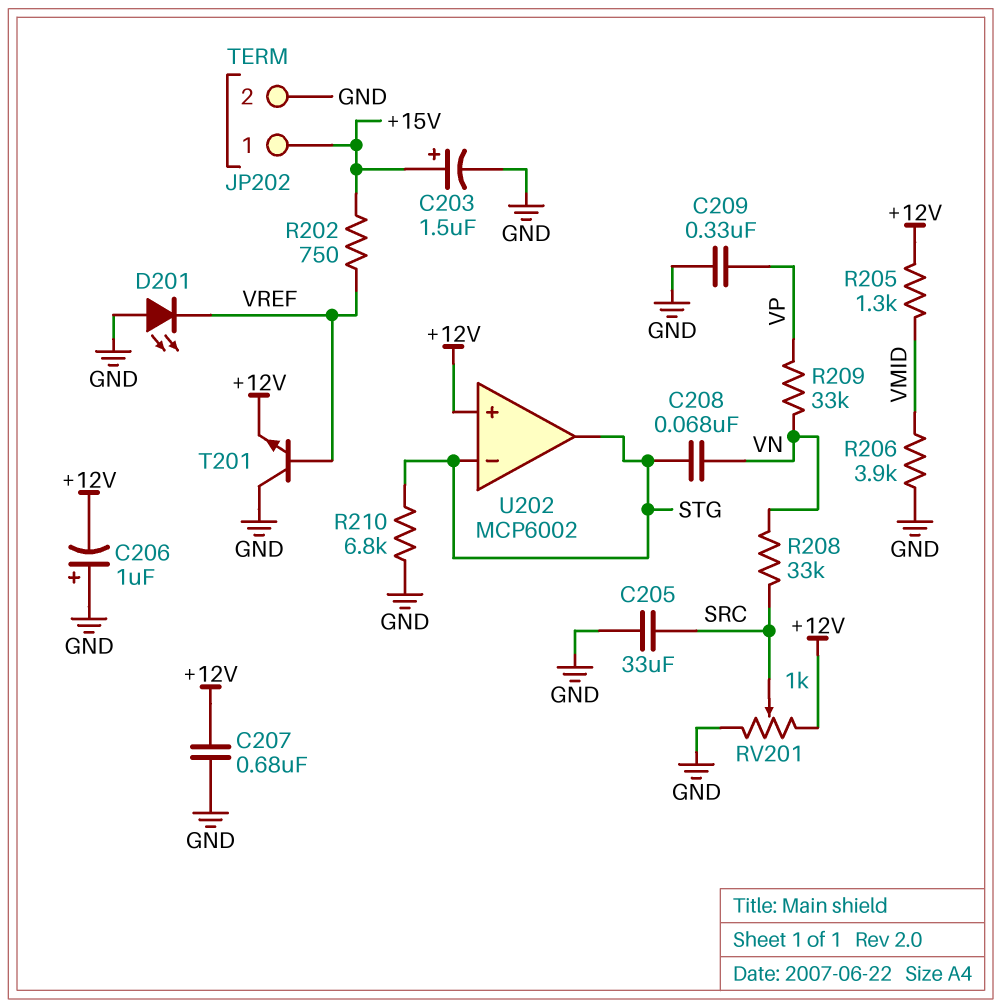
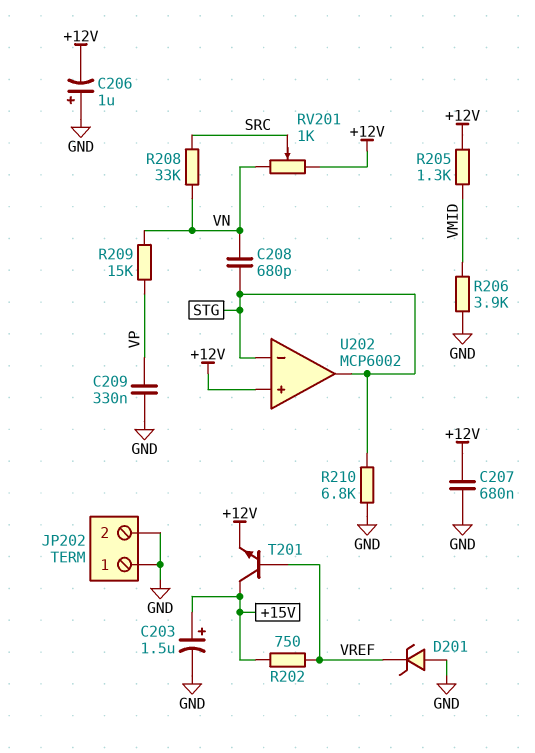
C205: 33uF (GND, SRC) -> none
C208: 68nF (STG, VN) -> 680pF (STG, VN)
D201: LED (A GND, K VREF) -> zener (A GND, K VREF)
JP202 pin 1: +15V -> GND
R209: 33k (VN, VP) -> 15k (VN, VP)
RV201: 1k (+12V, GND, wiper SRC) -> 1k (+12V, VN, wiper SRC)
T201: NPN (B VREF, C GND, E +12V) -> NPN (B VREF, C +15V, E +12V)

